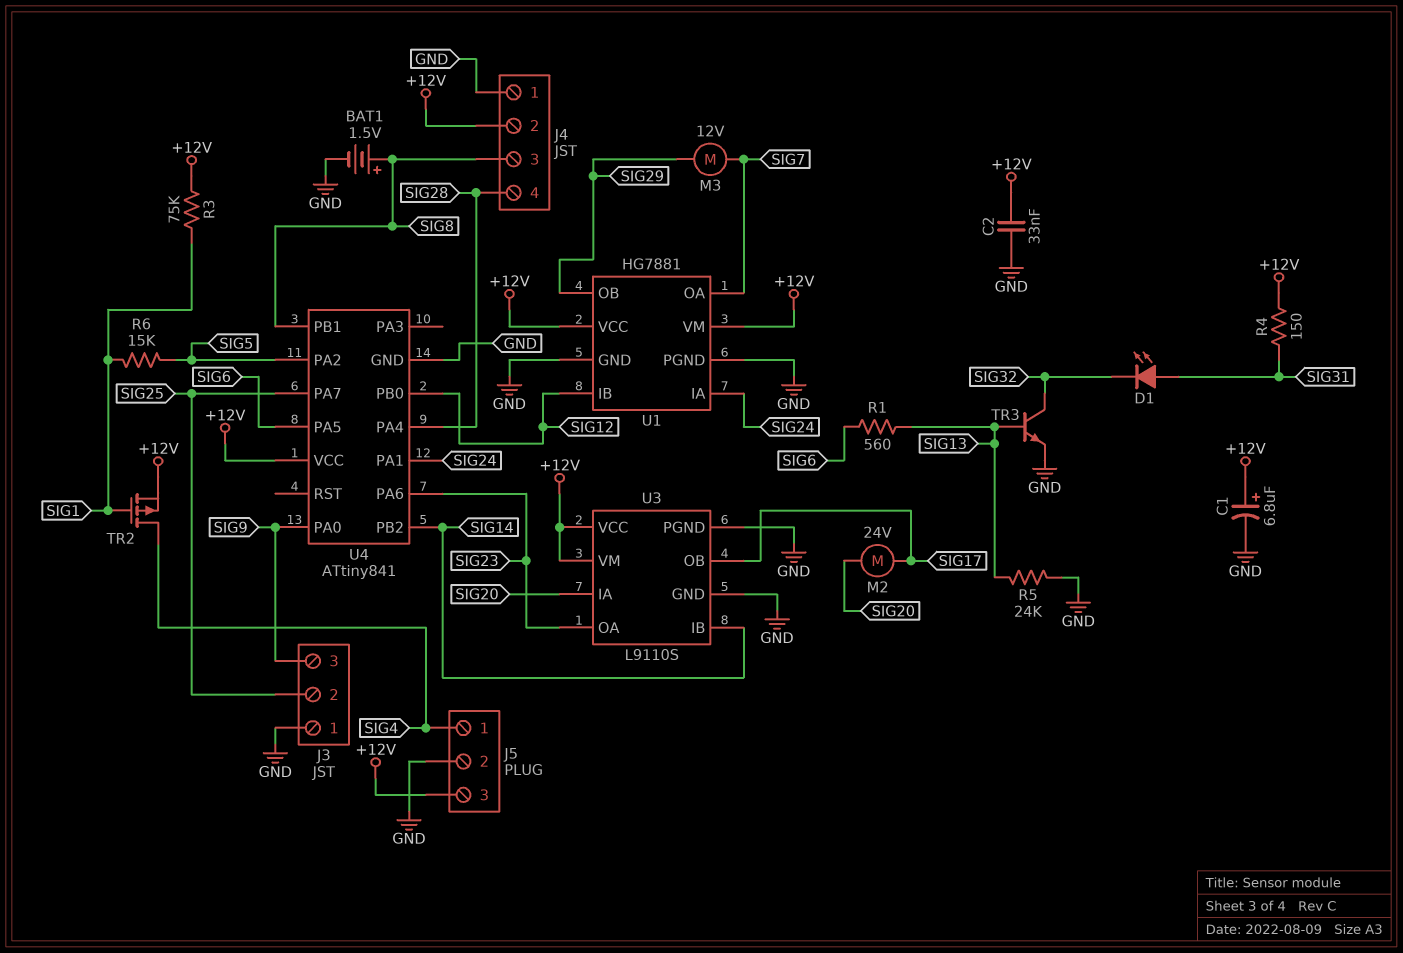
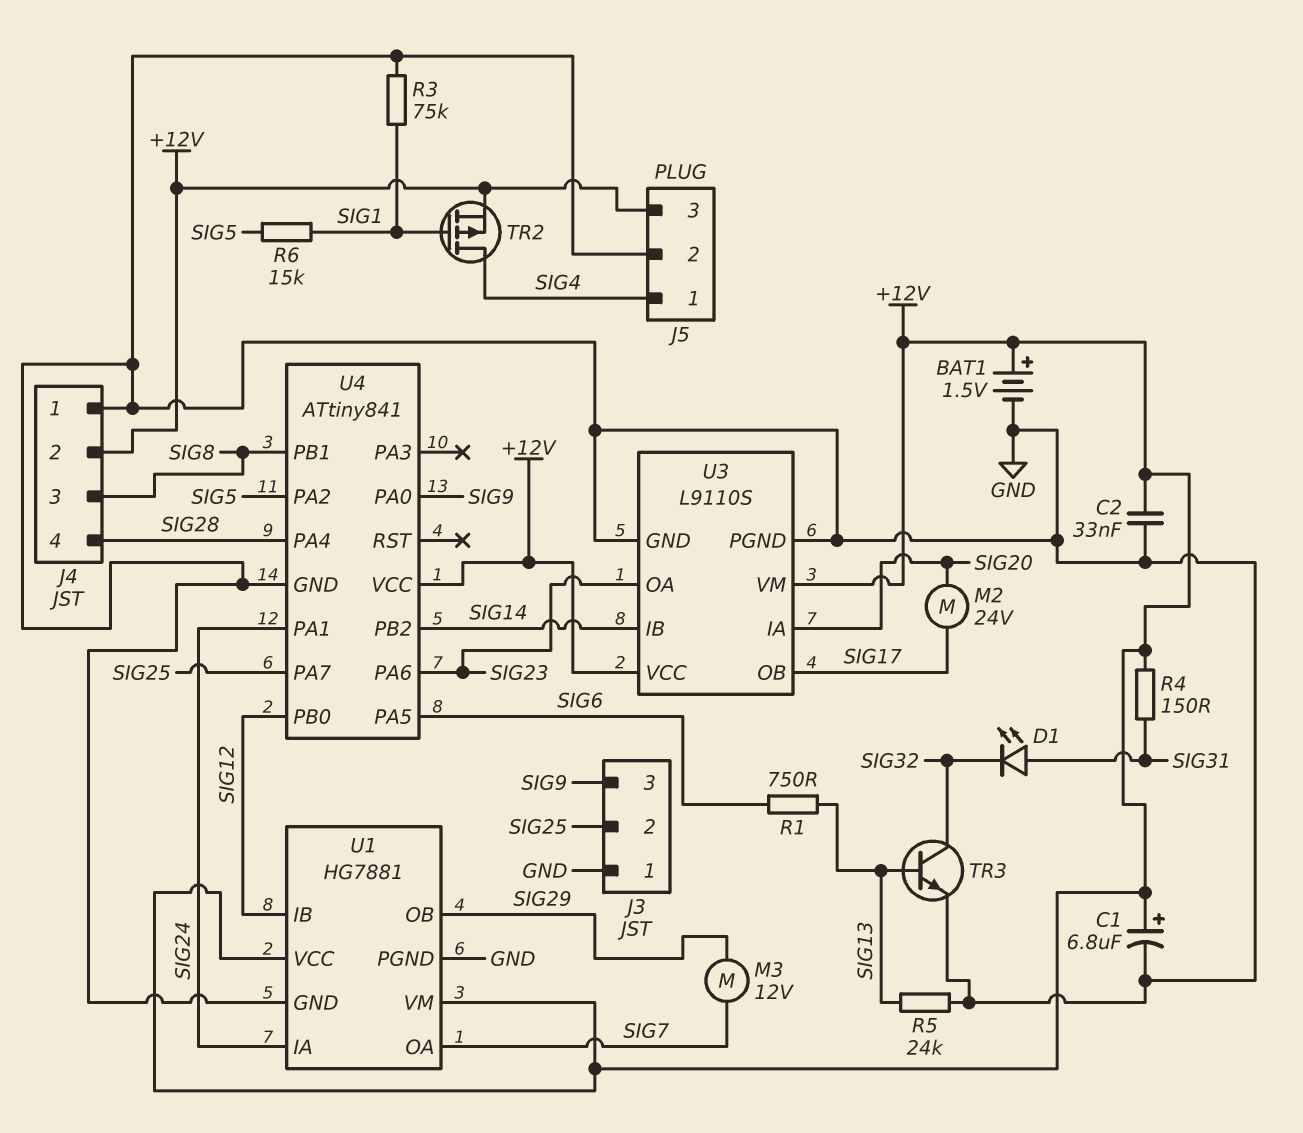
BAT1: 1.5V (plus SIG8, minus GND) -> 1.5V (plus +12V, minus GND)
R1: 560 (SIG6, SIG13) -> 750 (SIG6, SIG13)
R3: 75k (+12V, SIG1) -> 75k (GND, SIG1)

